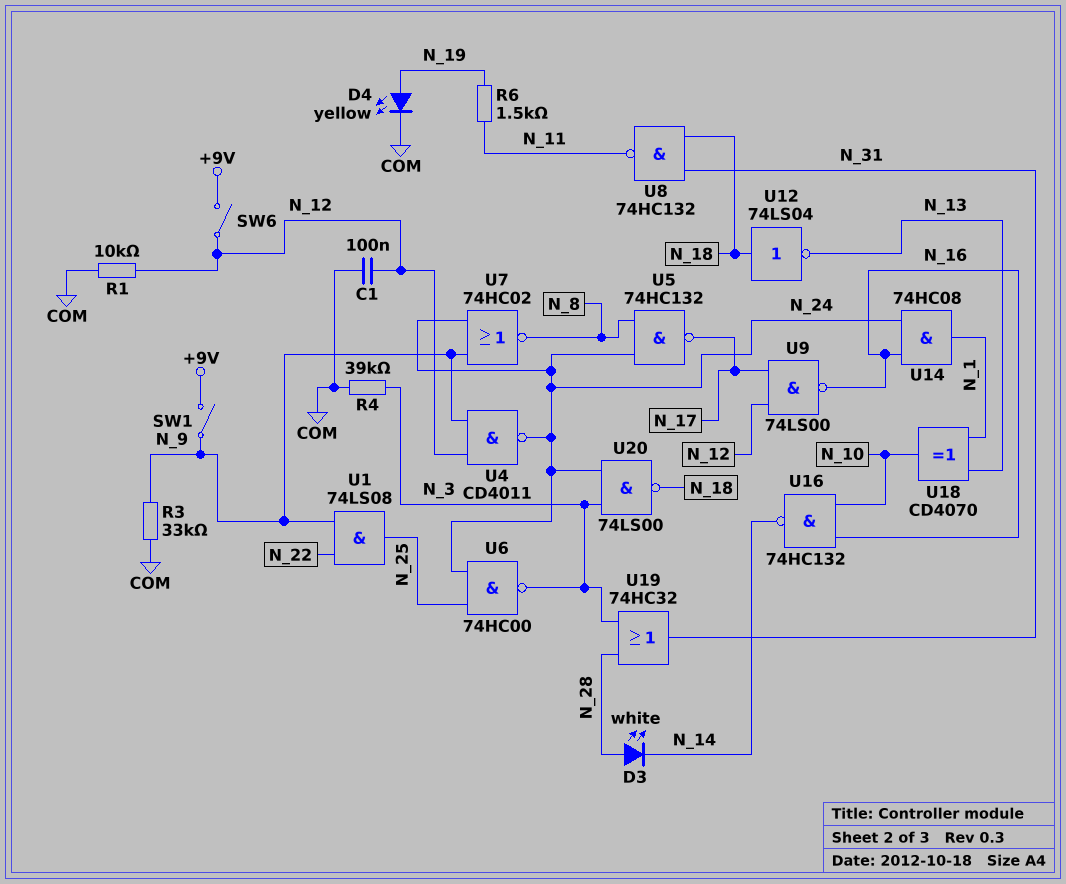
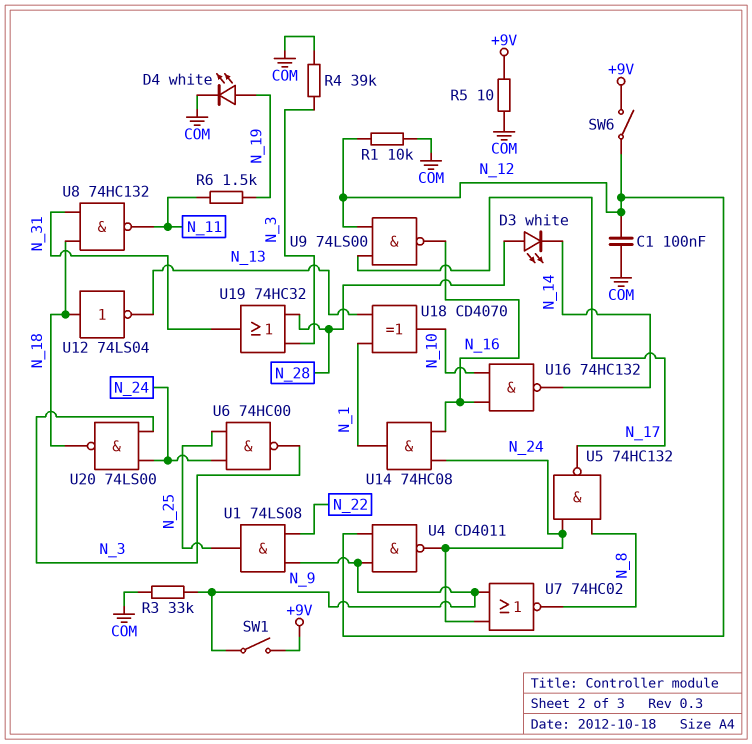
D4: LED yellow (A N_19, K COM) -> LED white (A N_19, K COM)
R5: none -> 10 (+9V, COM)

